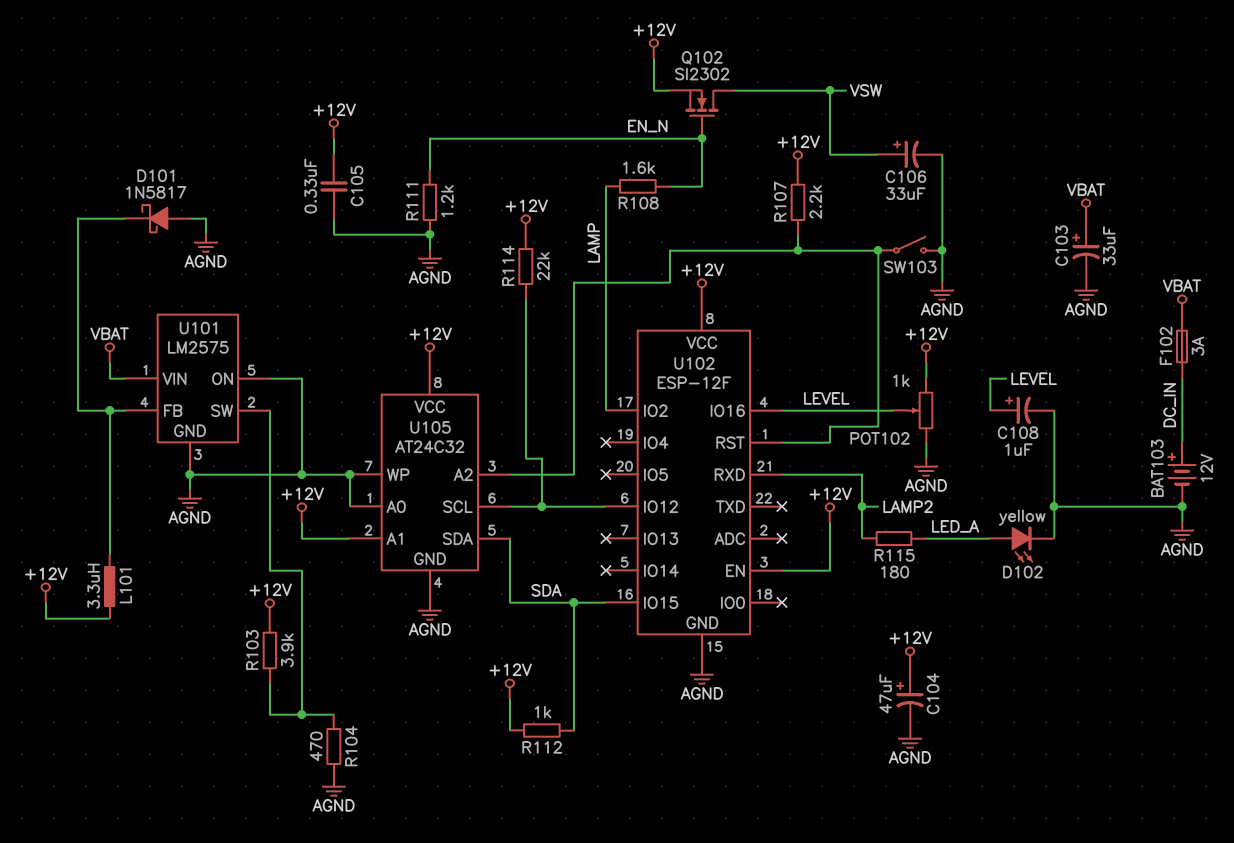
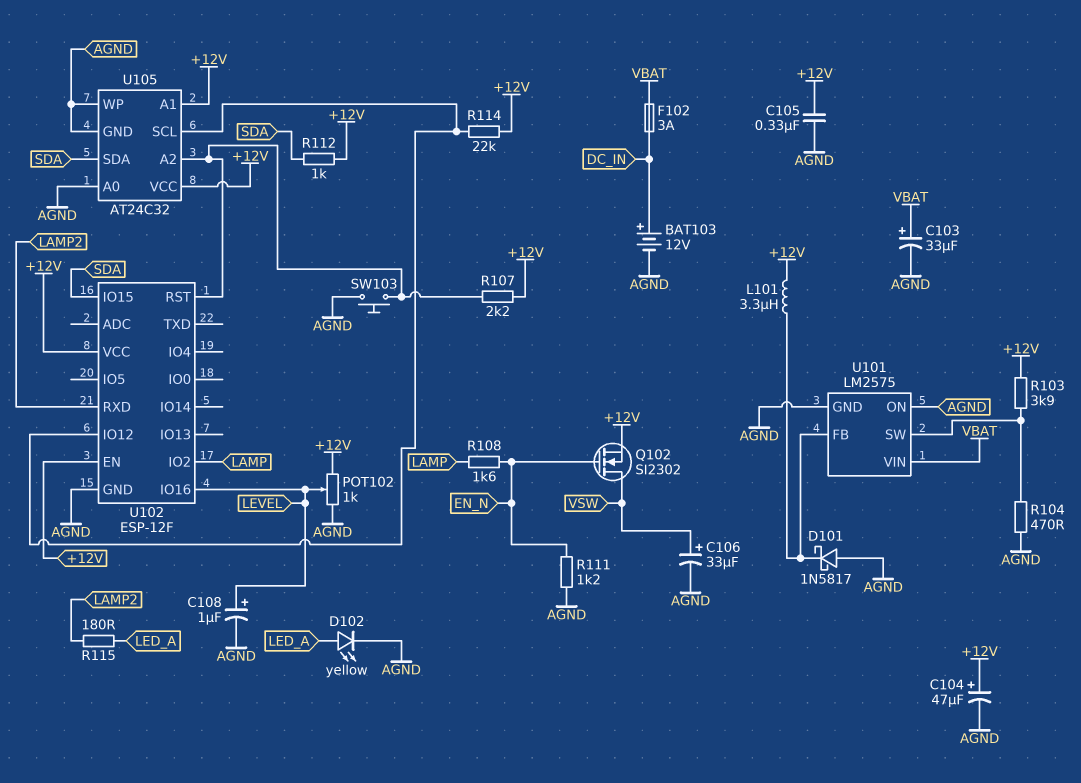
SW103: switch (AGND, U102/RST) -> button (AGND, U102/RST)

